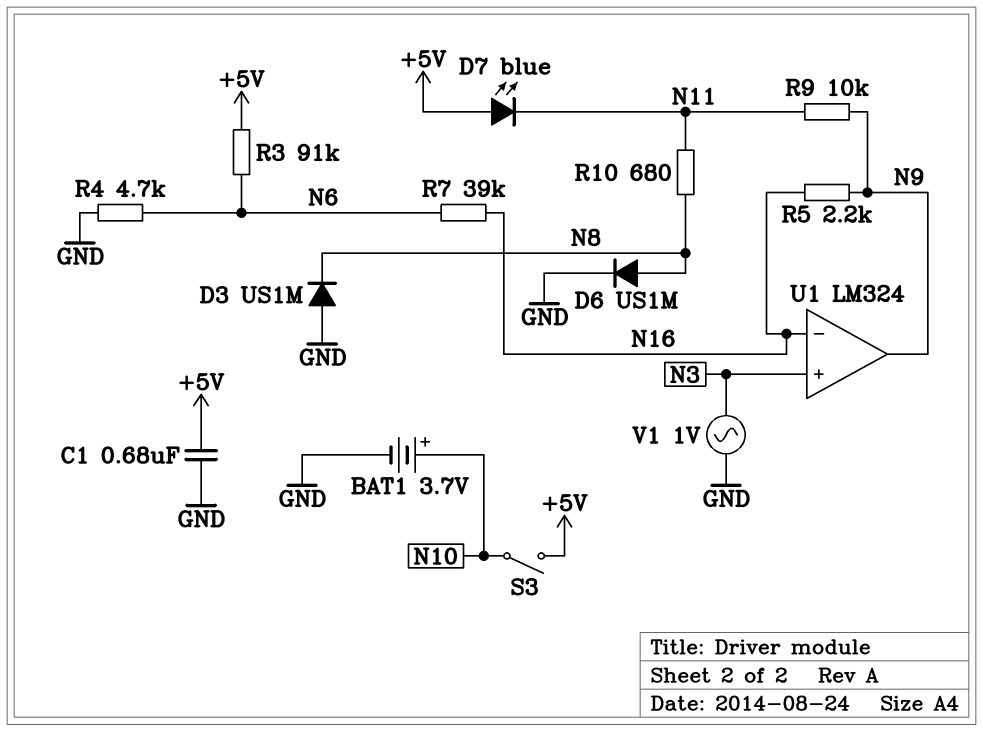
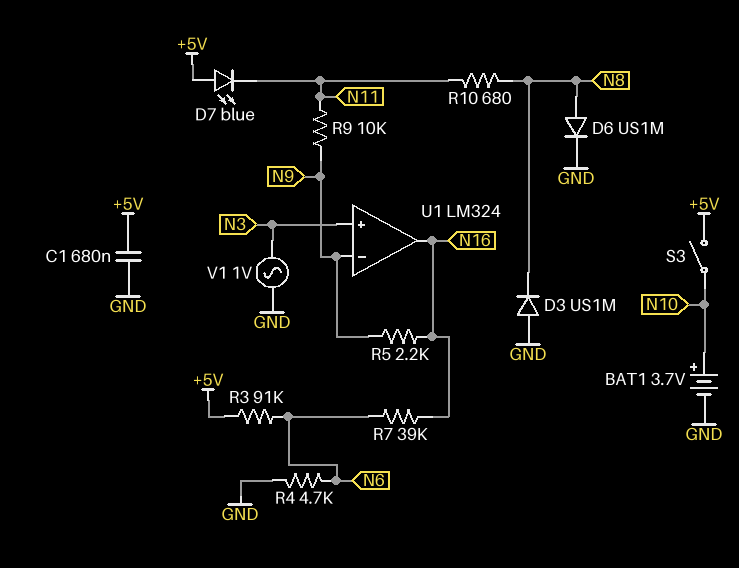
U1 pin in-: N16 -> N9
U1 pin out: N9 -> N16

